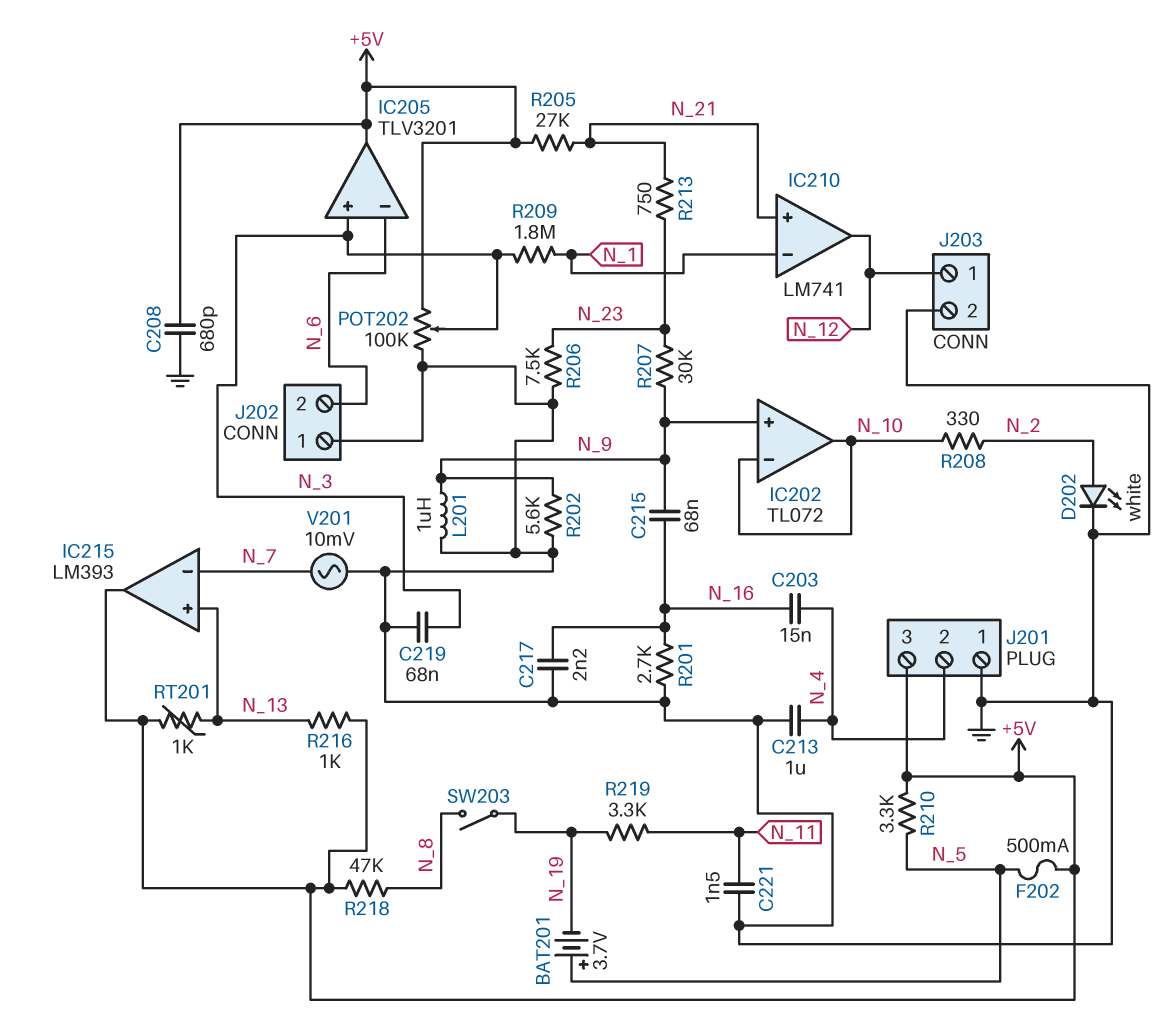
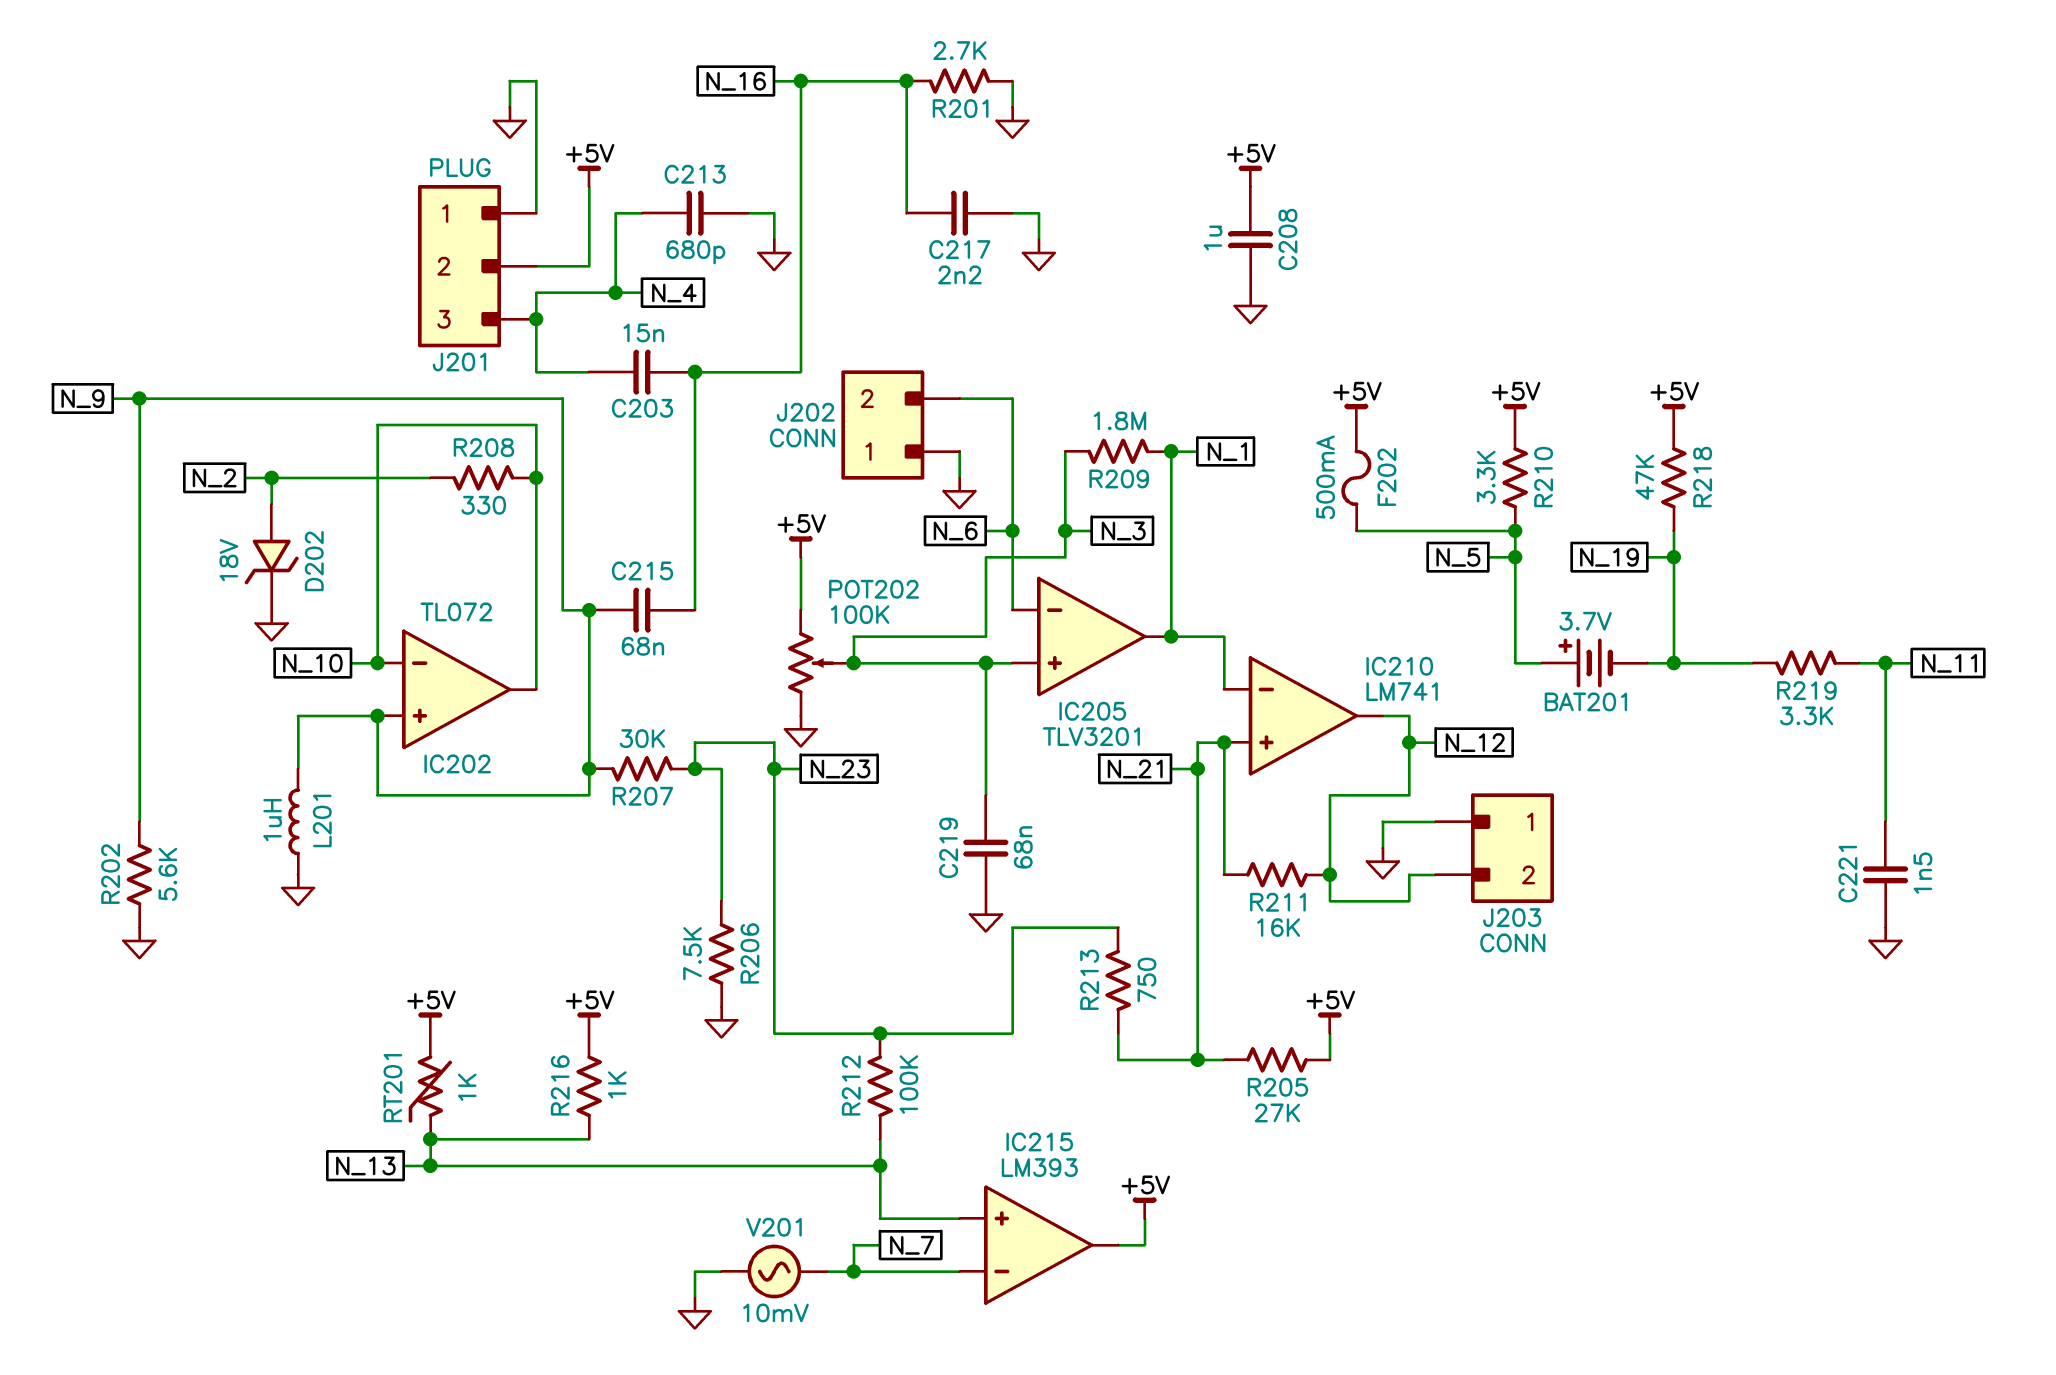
C208: 680pF (+5V, GND) -> 1uF (+5V, GND)
C213: 1uF (GND, N_4) -> 680pF (GND, N_4)
D202: LED white (A N_2, K GND) -> zener 18V (A N_2, K GND)
IC205 pin out: +5V -> N_1
J201 pin 2: N_4 -> +5V
J201 pin 3: +5V -> N_4
J203 pin 1: N_12 -> GND
J203 pin 2: GND -> N_12
R211: none -> 16k (N_12, N_21)
R212: none -> 100k (N_13, N_23)
R218: 47k (+5V, N_8) -> 47k (+5V, N_19)
SW203: switch (N_8, N_19) -> none

